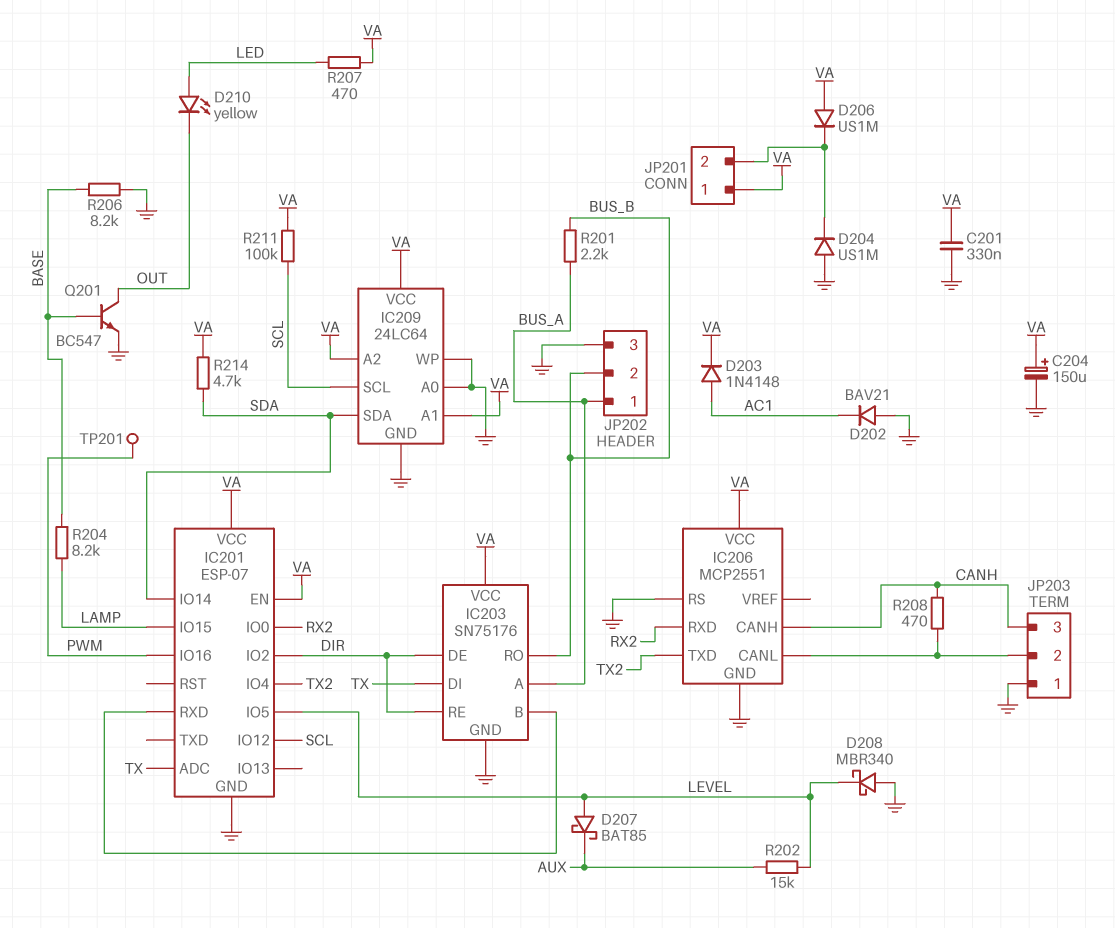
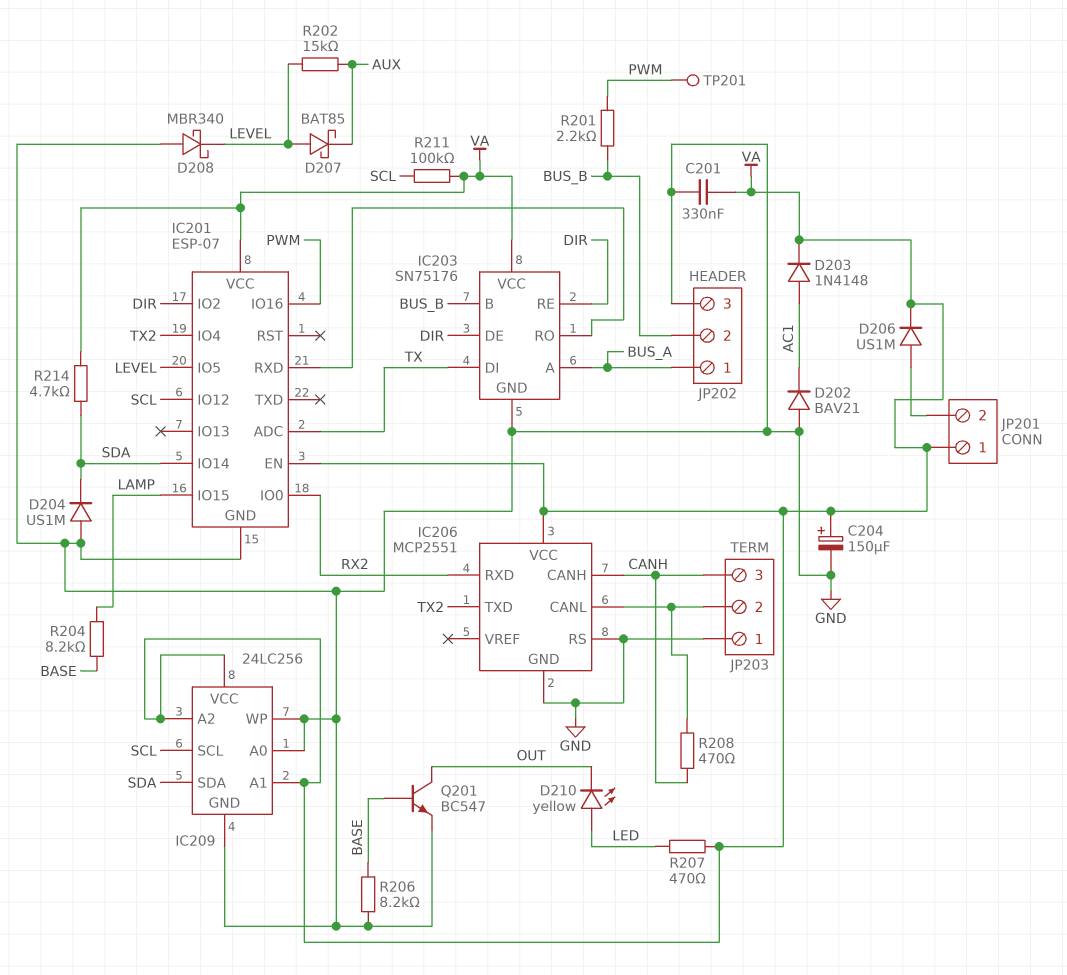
D204: diode US1M (A GND, K JP201/2) -> diode US1M (A GND, K SDA)
D206: diode US1M (A VA, K JP201/2) -> diode US1M (A JP201/2, K VA)
IC203 pin B: IC201/RXD -> BUS_B
IC203 pin RO: BUS_B -> IC201/RXD
IC209: 24LC64 -> 24LC256
R201: 2.2k (BUS_A, BUS_B) -> 2.2k (BUS_B, PWM)

